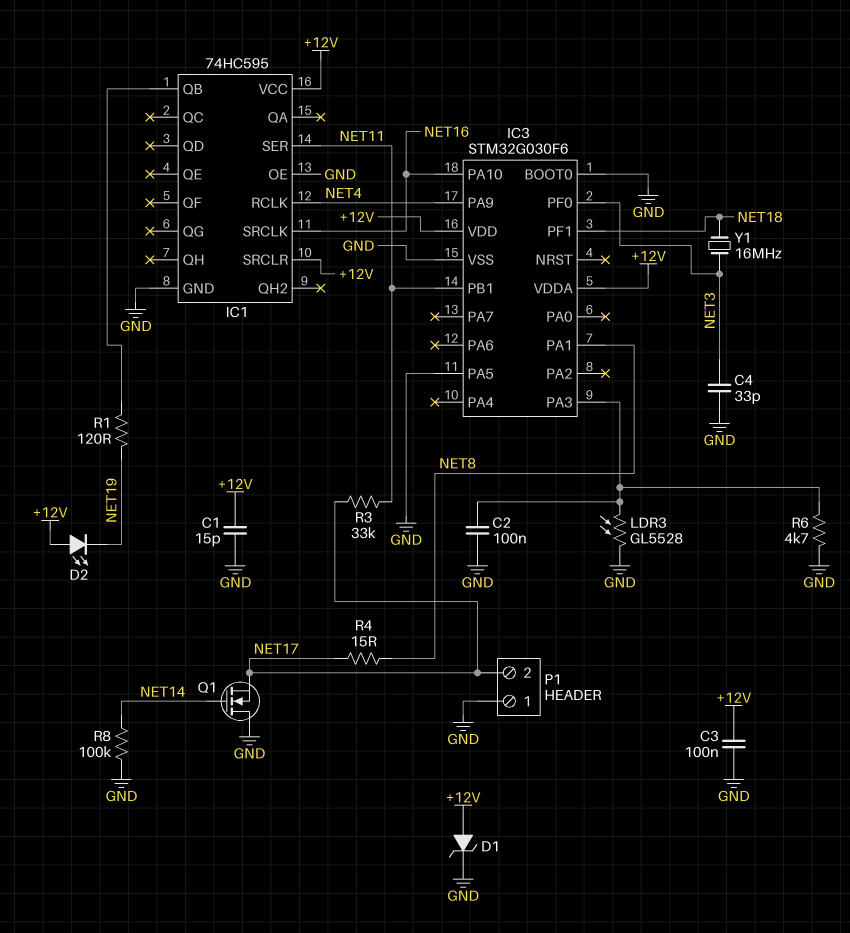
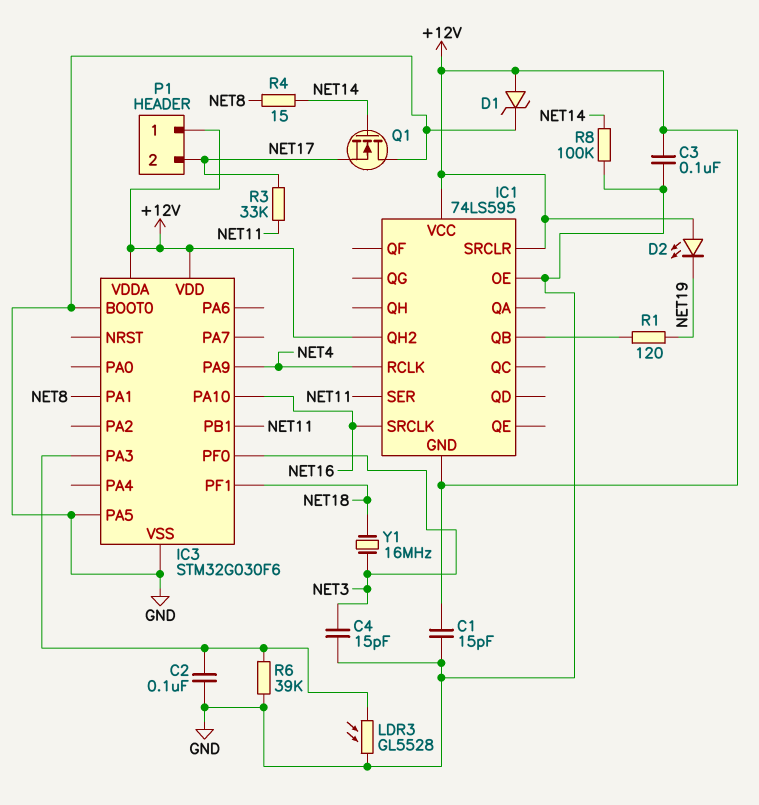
C4: 33pF (GND, NET3) -> 15pF (GND, NET3)
IC1: 74HC595 -> 74LS595
IC1 pin GND: GND -> +12V
IC1 pin QH2: none -> +12V
P1 pin 1: GND -> +12V
R4: 15 (NET8, NET17) -> 15 (NET8, NET14)
R6: 4.7k (GND, IC3/PA3) -> 39k (GND, IC3/PA3)

